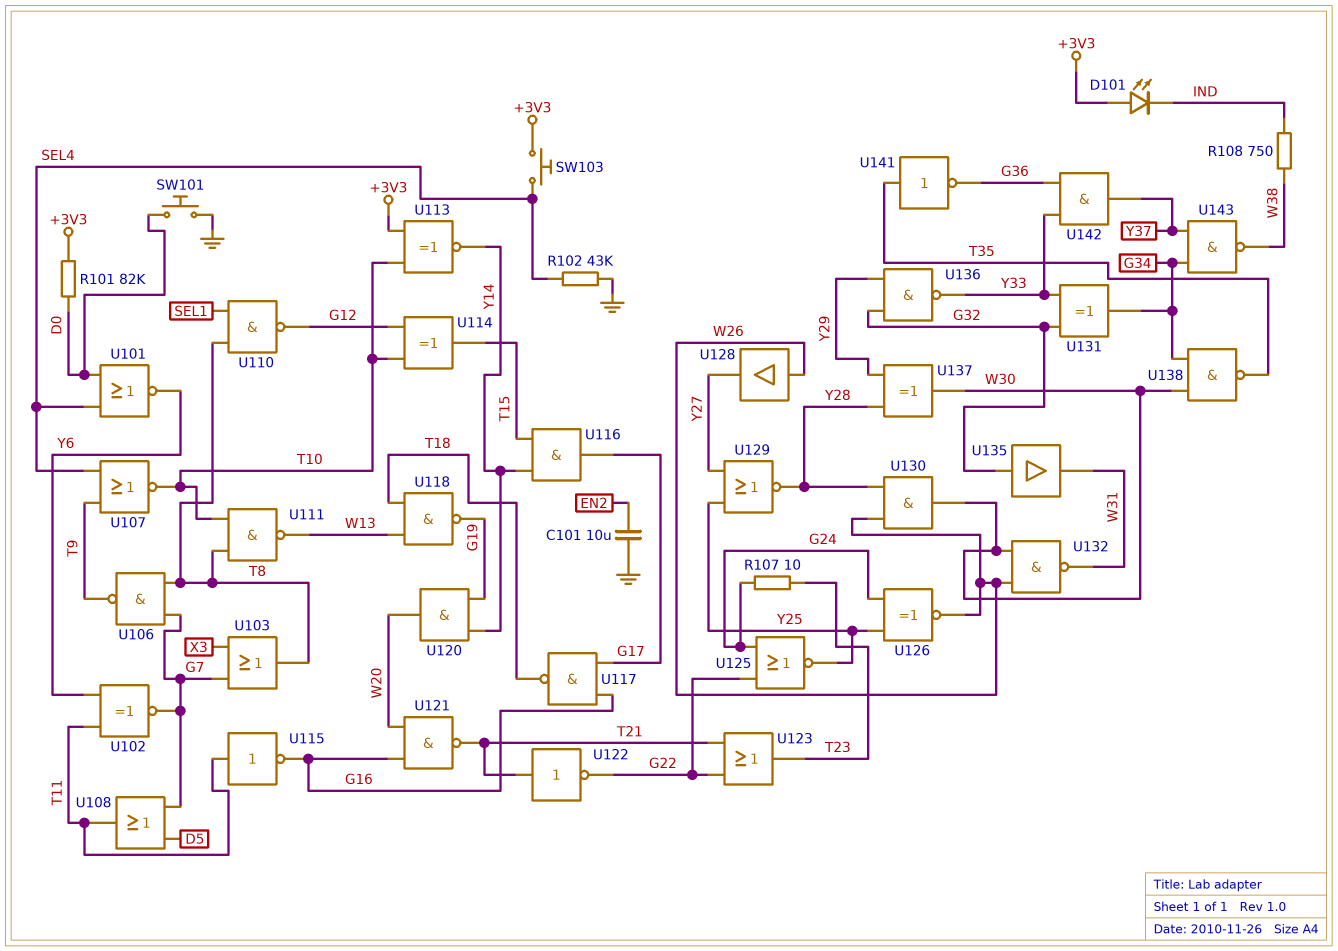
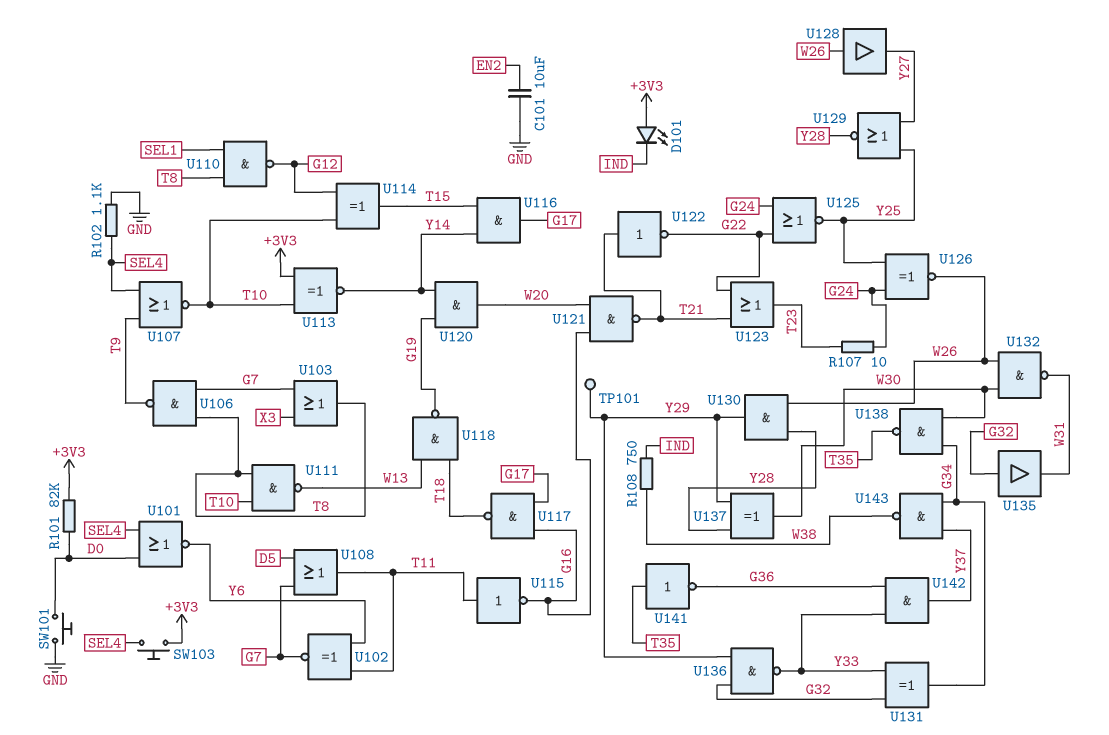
R102: 43k (GND, SEL4) -> 1.1k (GND, SEL4)
TP101: none -> test point (Y29)
U130: AND (in W26, in Y28, out W30) -> AND (in W26, in Y28, out Y29)

